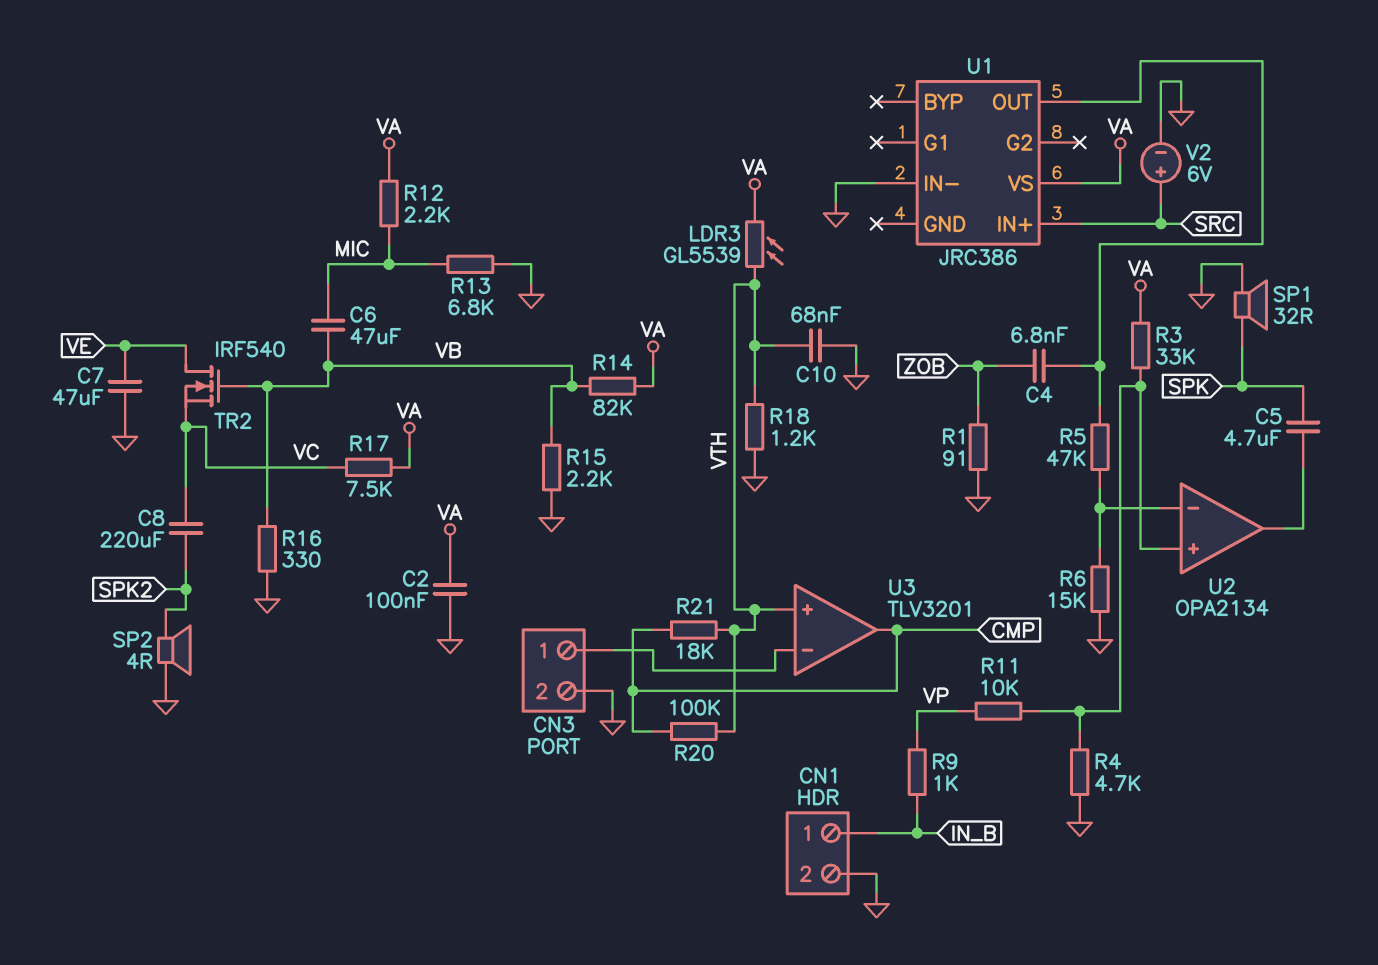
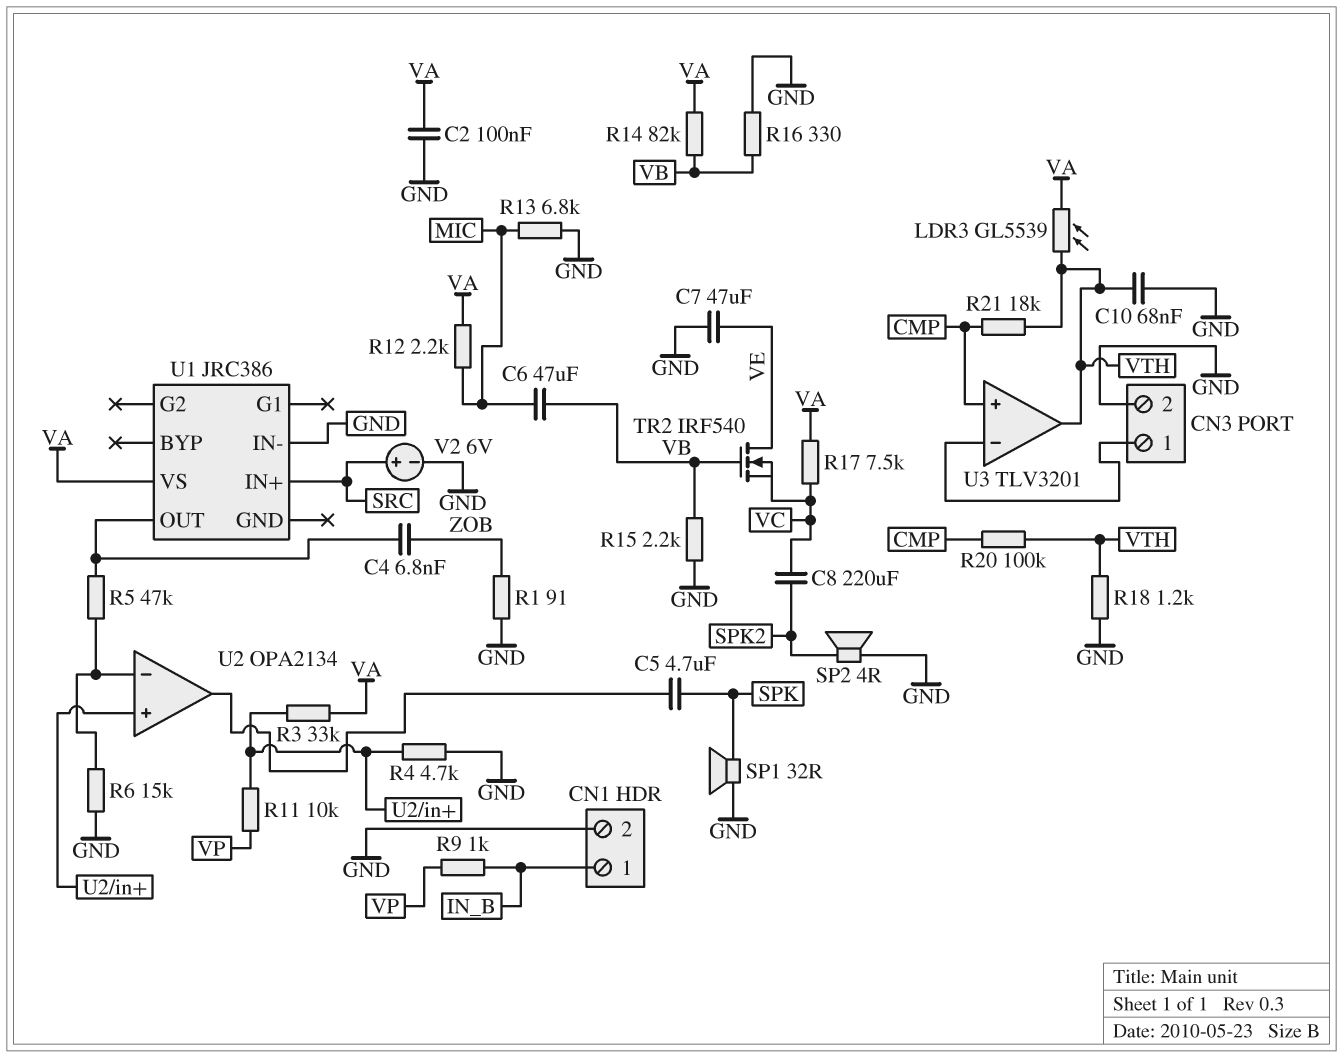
U3 pin in+: VTH -> CMP
U3 pin out: CMP -> VTH

